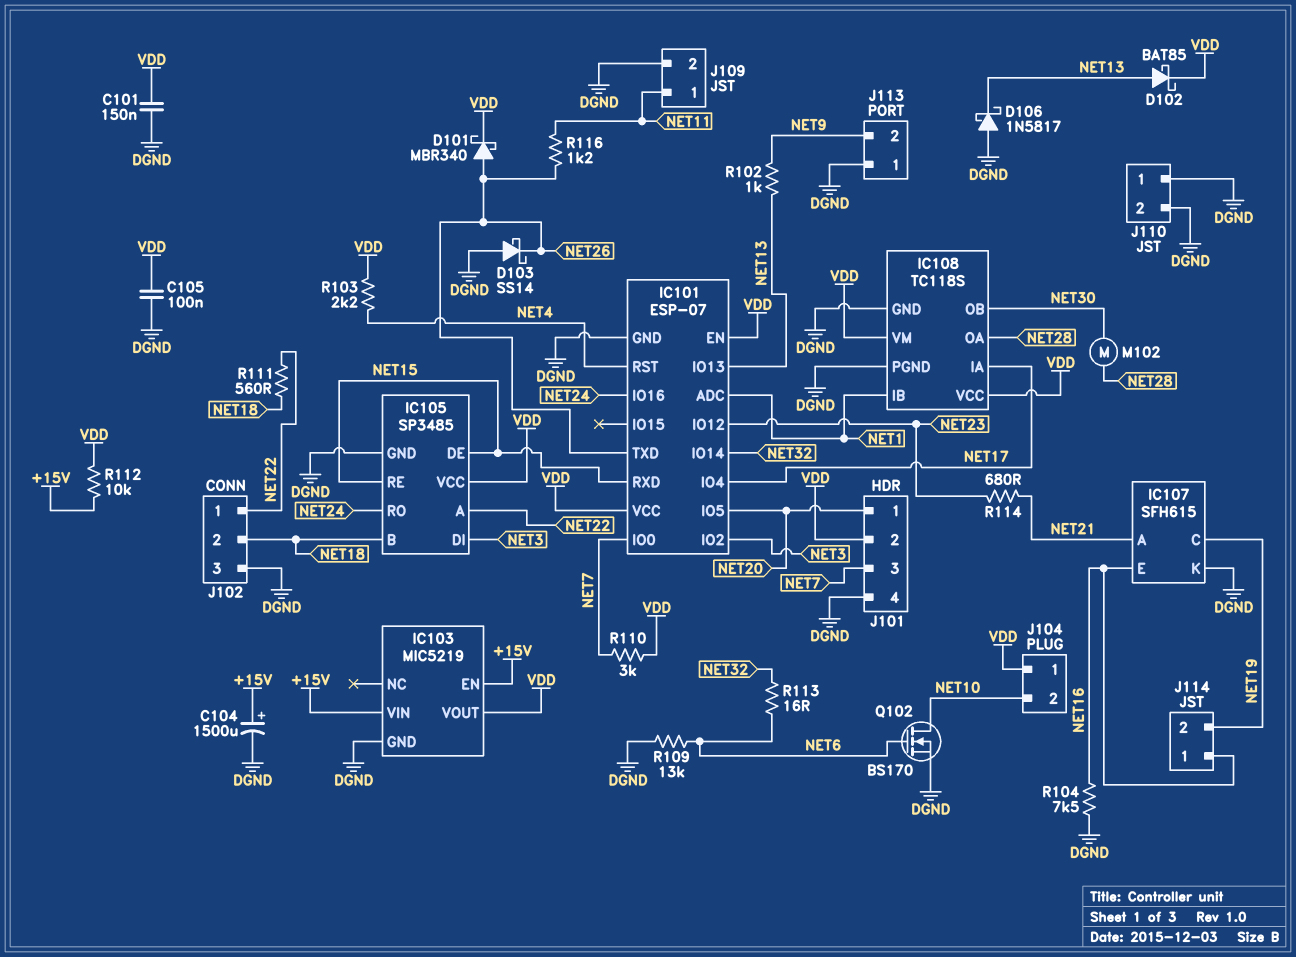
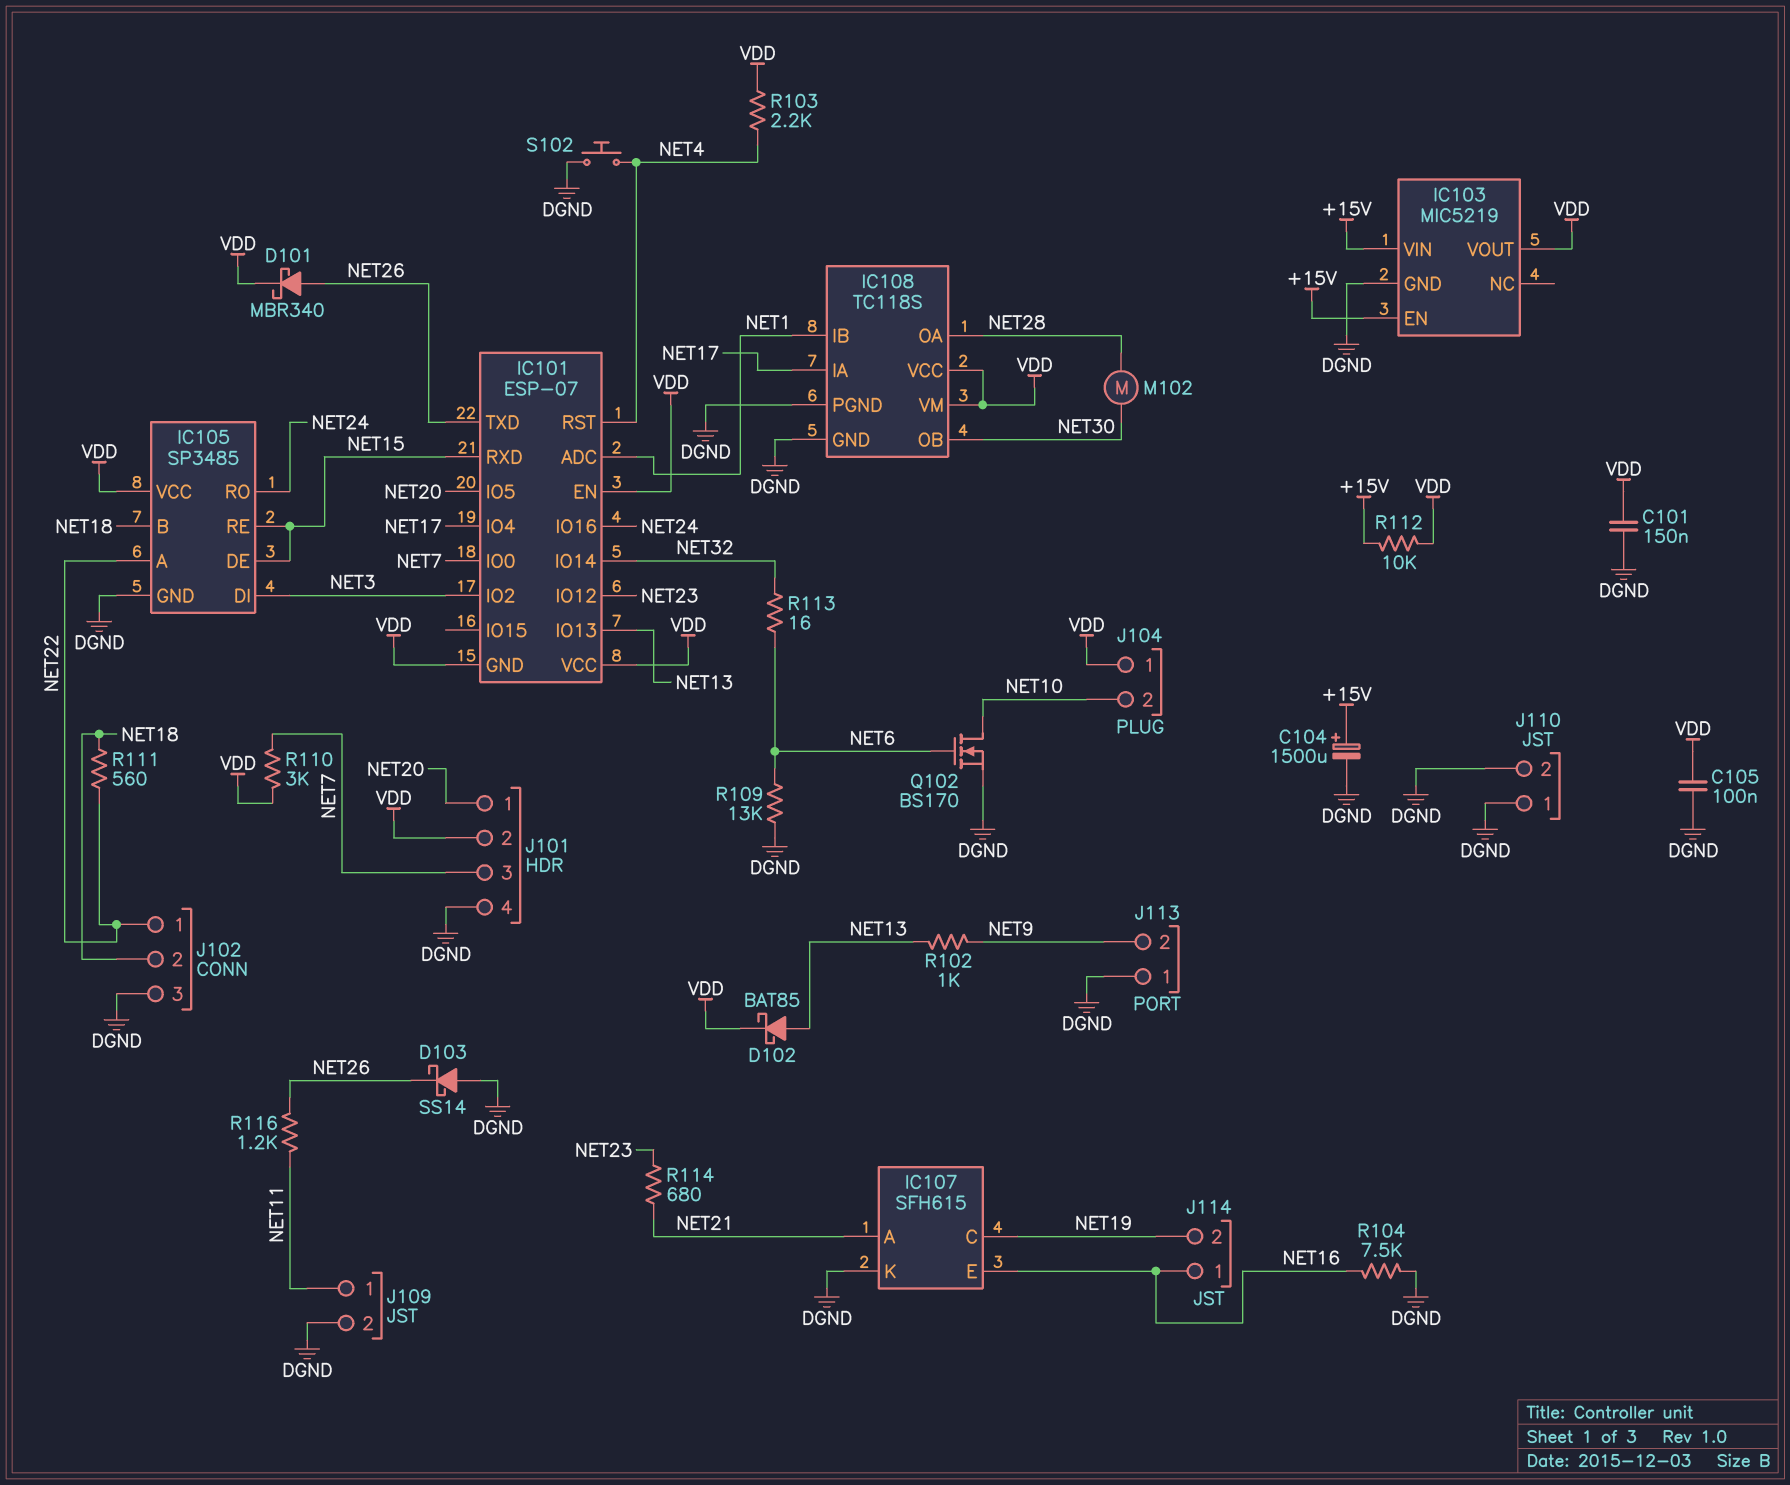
D106: schottky 1N5817 (A DGND, K NET13) -> none
IC101 pin GND: DGND -> VDD
S102: none -> button (DGND, NET4)

